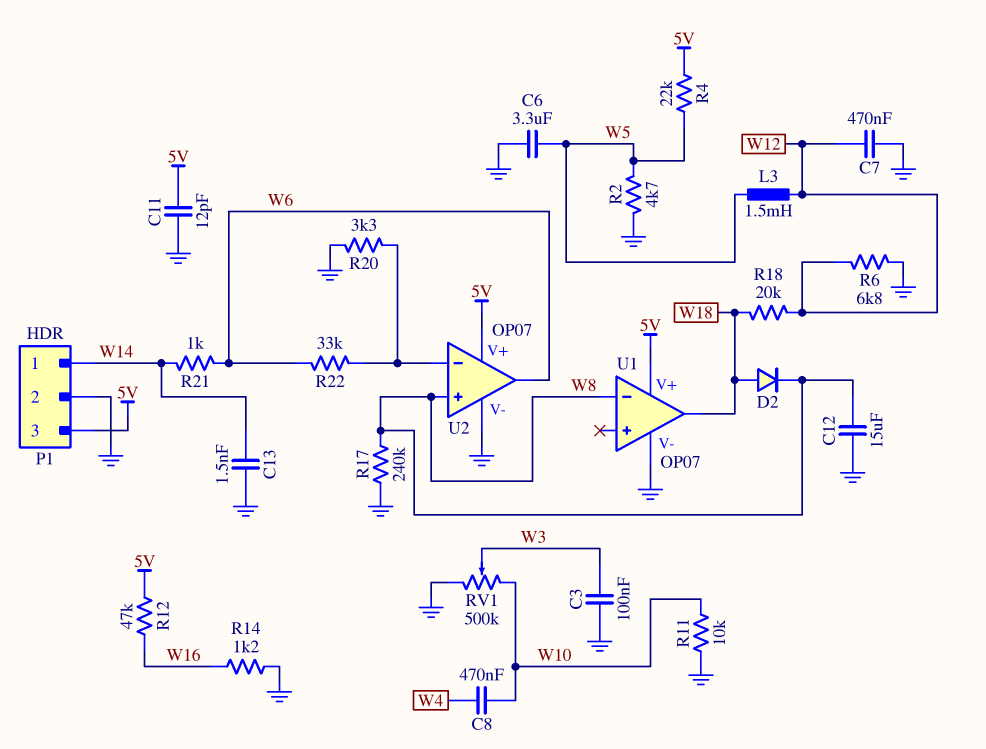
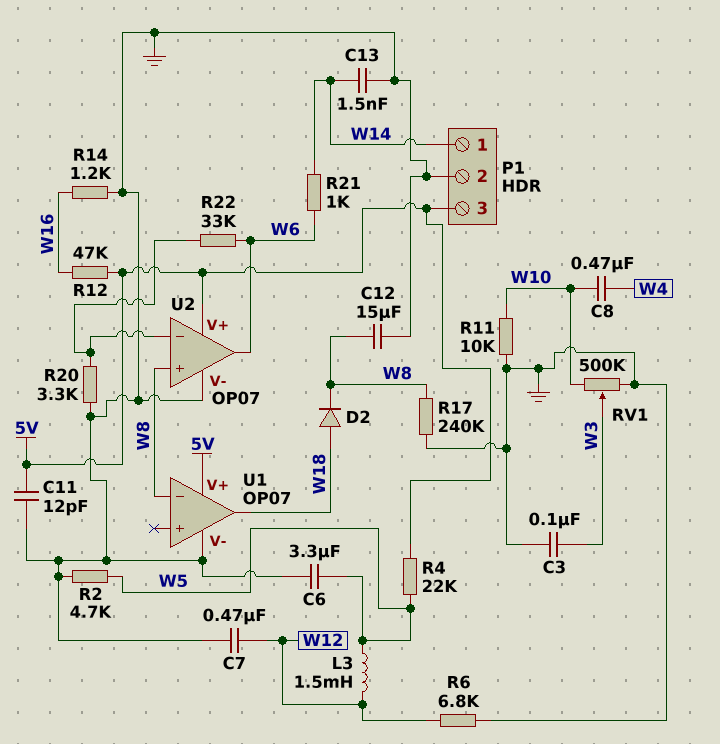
R18: 20k (W12, W18) -> none

